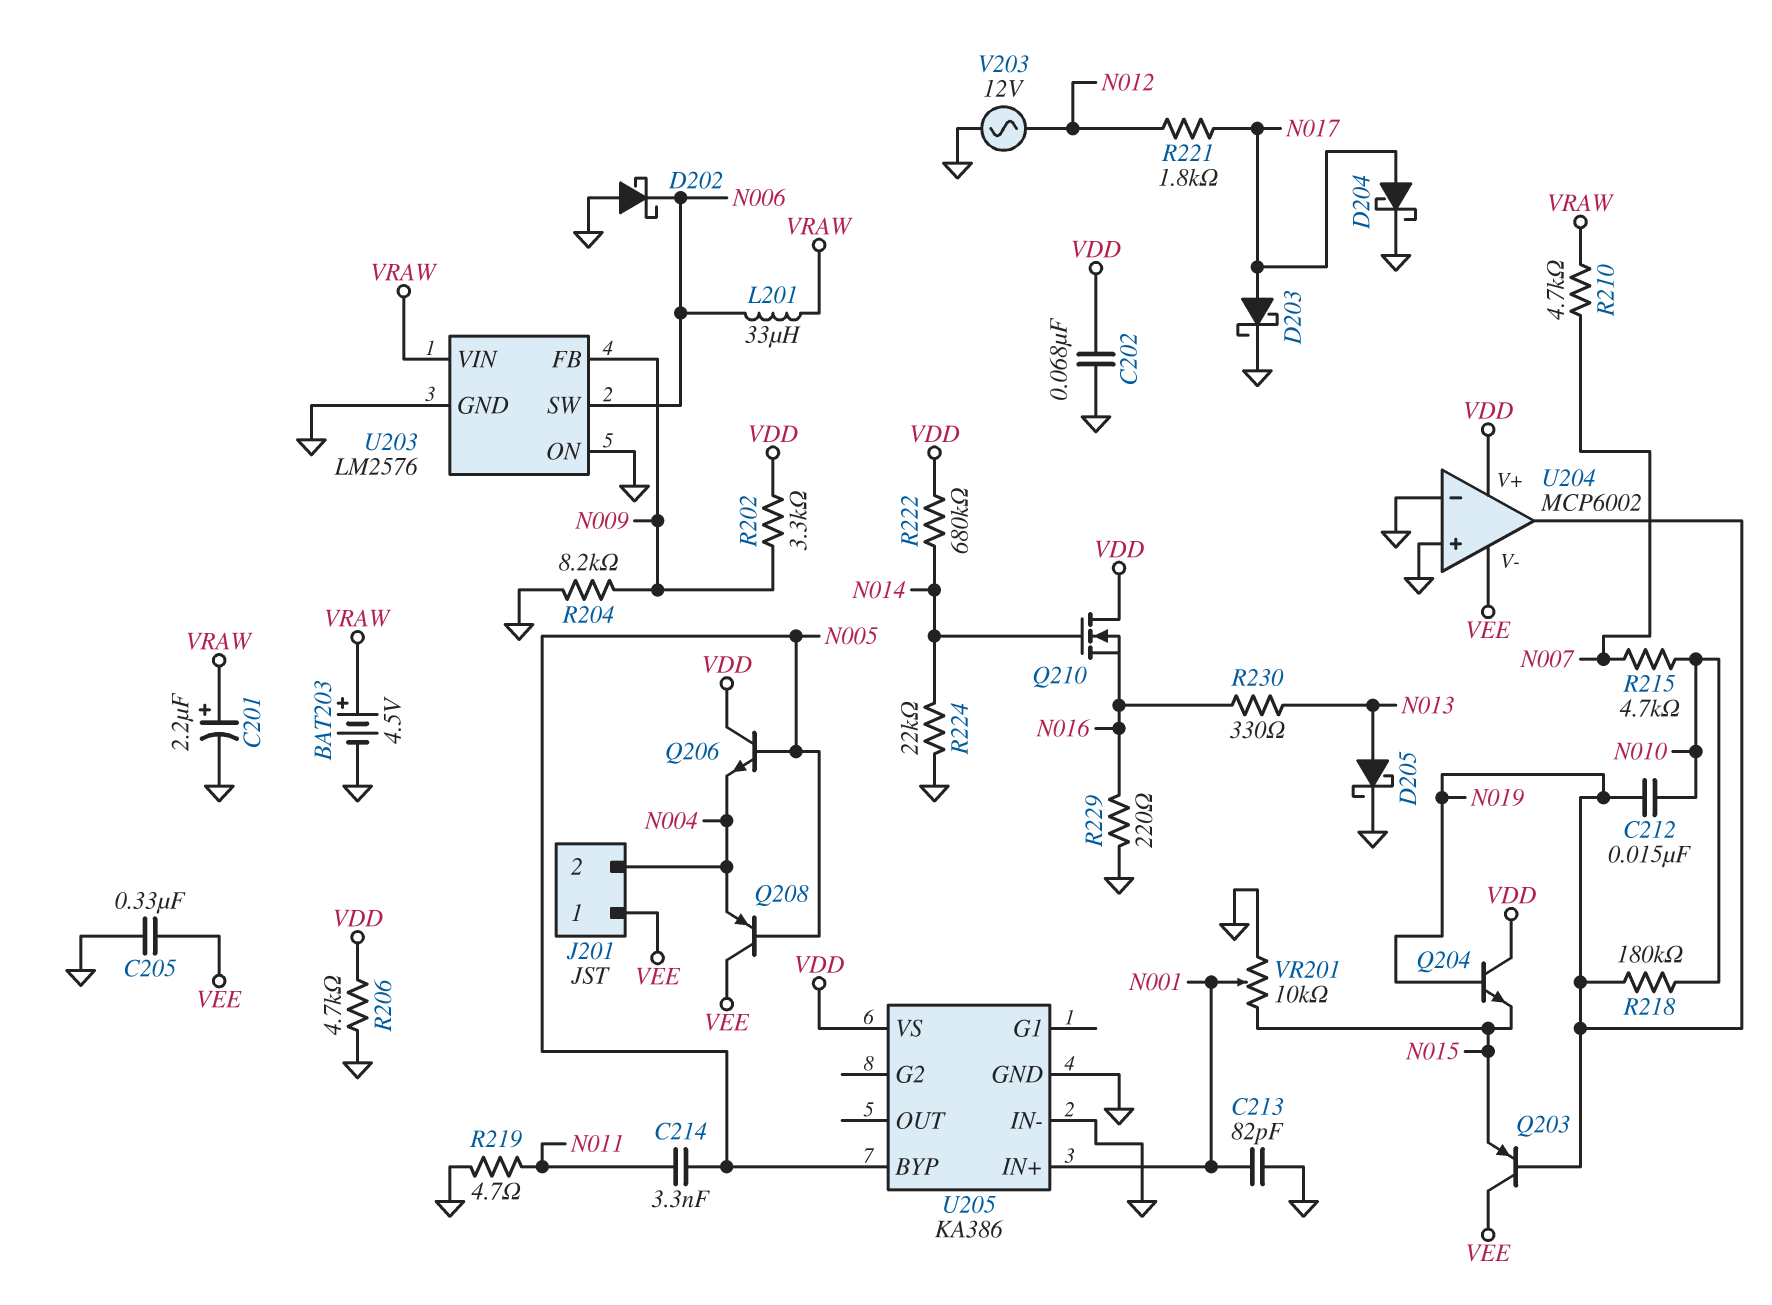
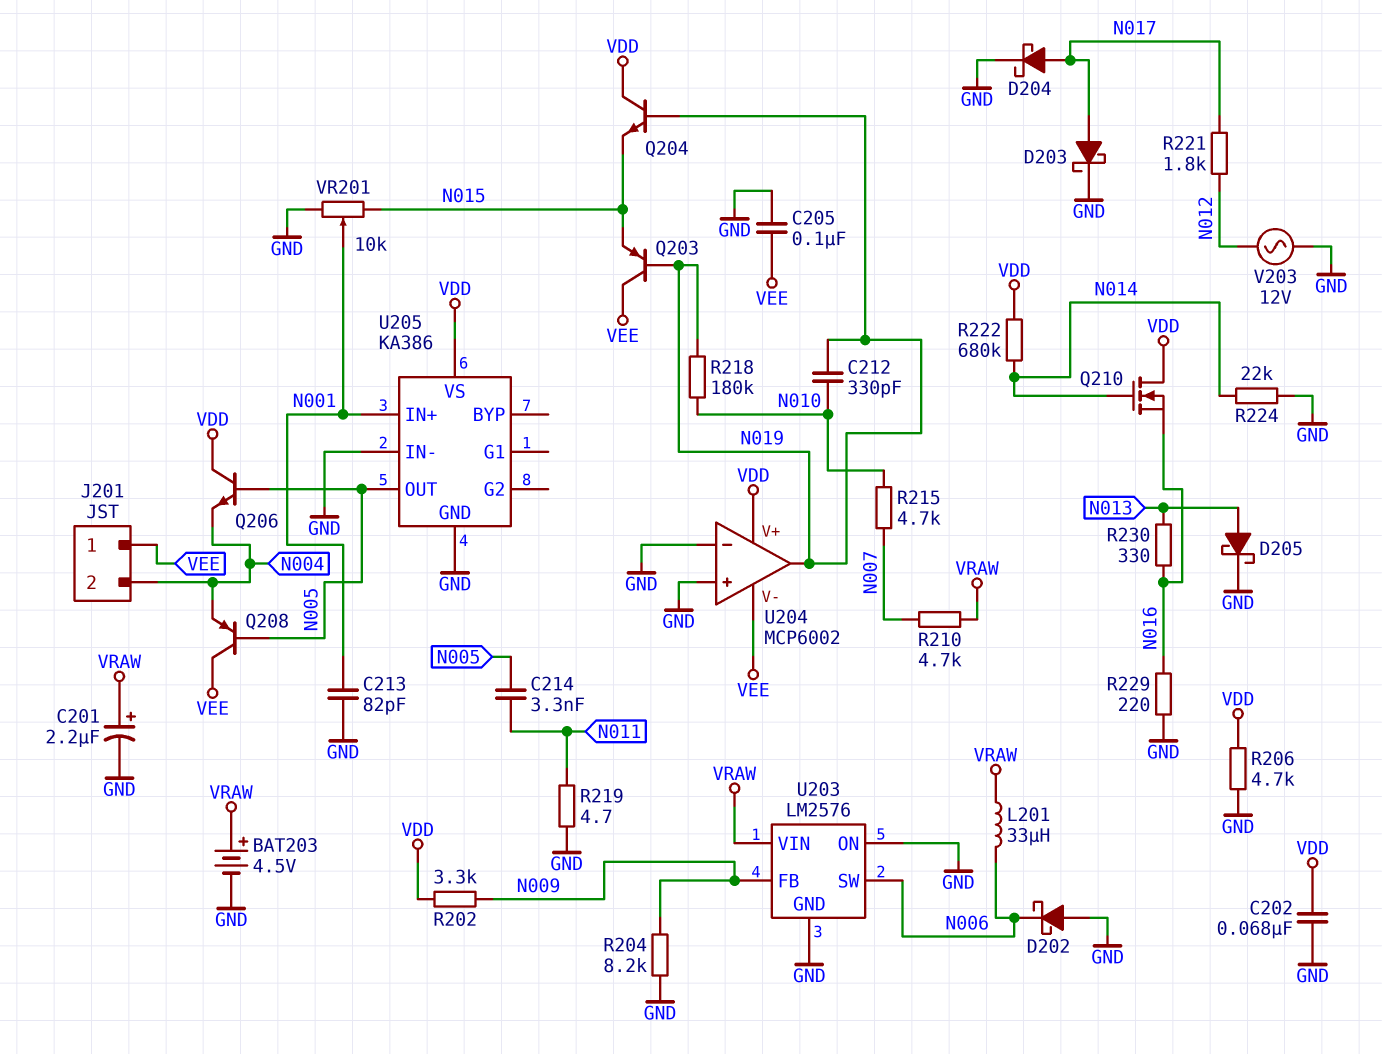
C205: 330nF (GND, VEE) -> 100nF (GND, VEE)
C212: 15nF (N010, N019) -> 330pF (N010, N019)
U205 pin BYP: N005 -> none
U205 pin OUT: none -> N005

